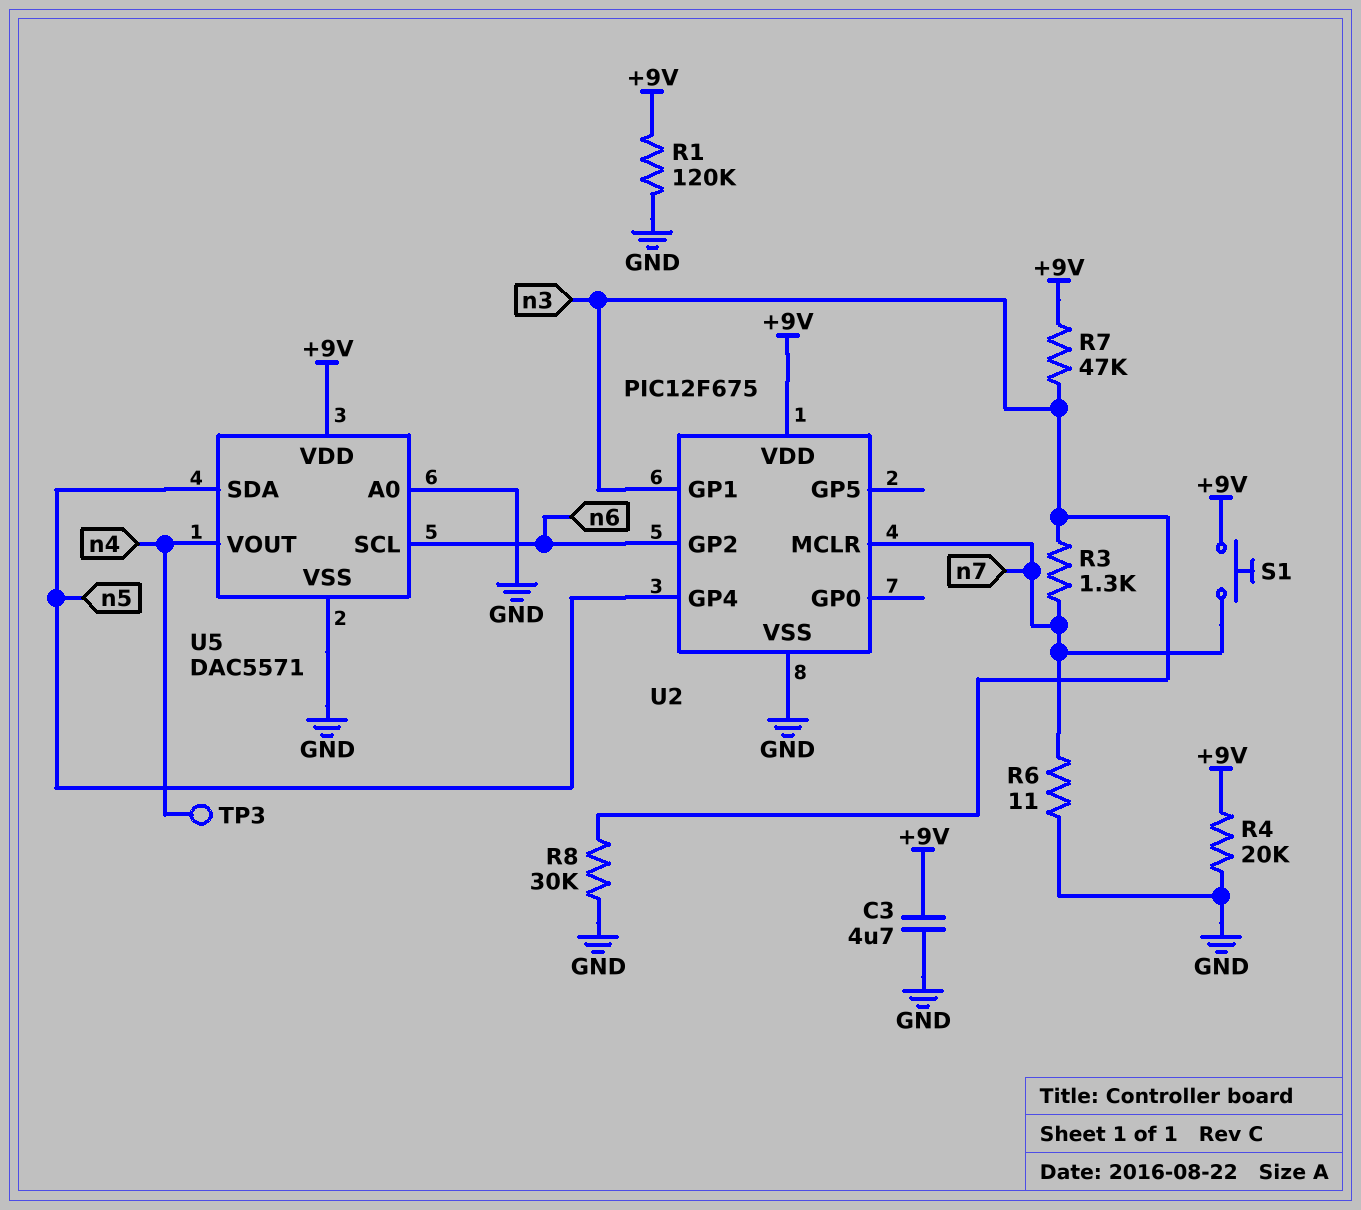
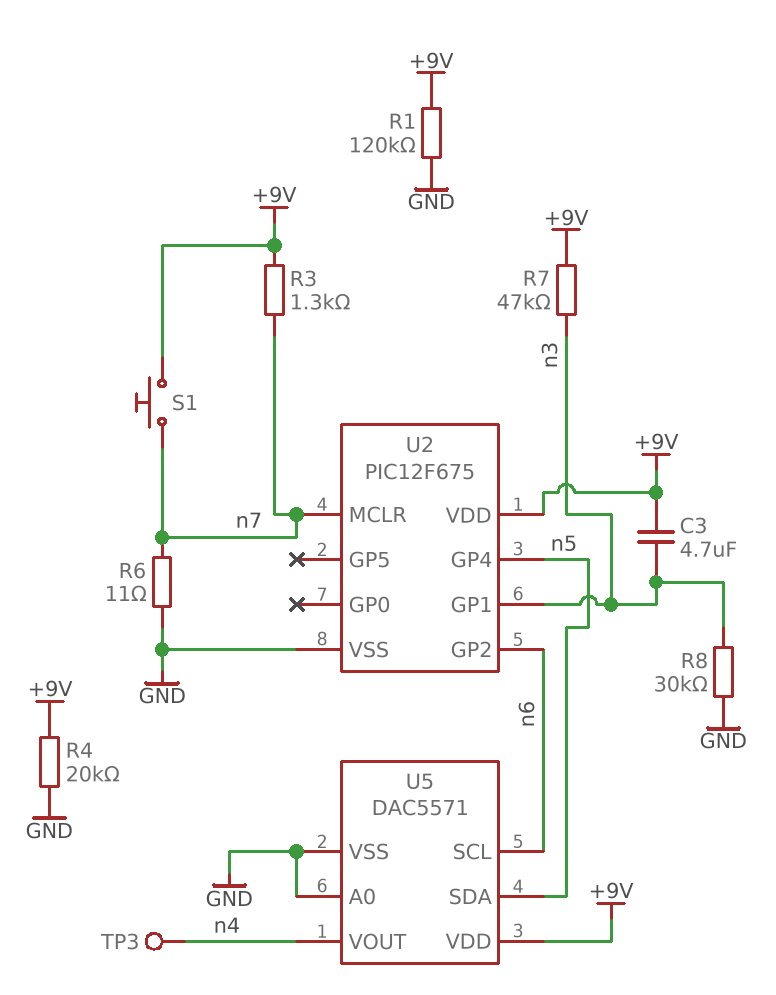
C3: 4.7uF (+9V, GND) -> 4.7uF (+9V, n3)
R3: 1.3k (n3, n7) -> 1.3k (+9V, n7)

